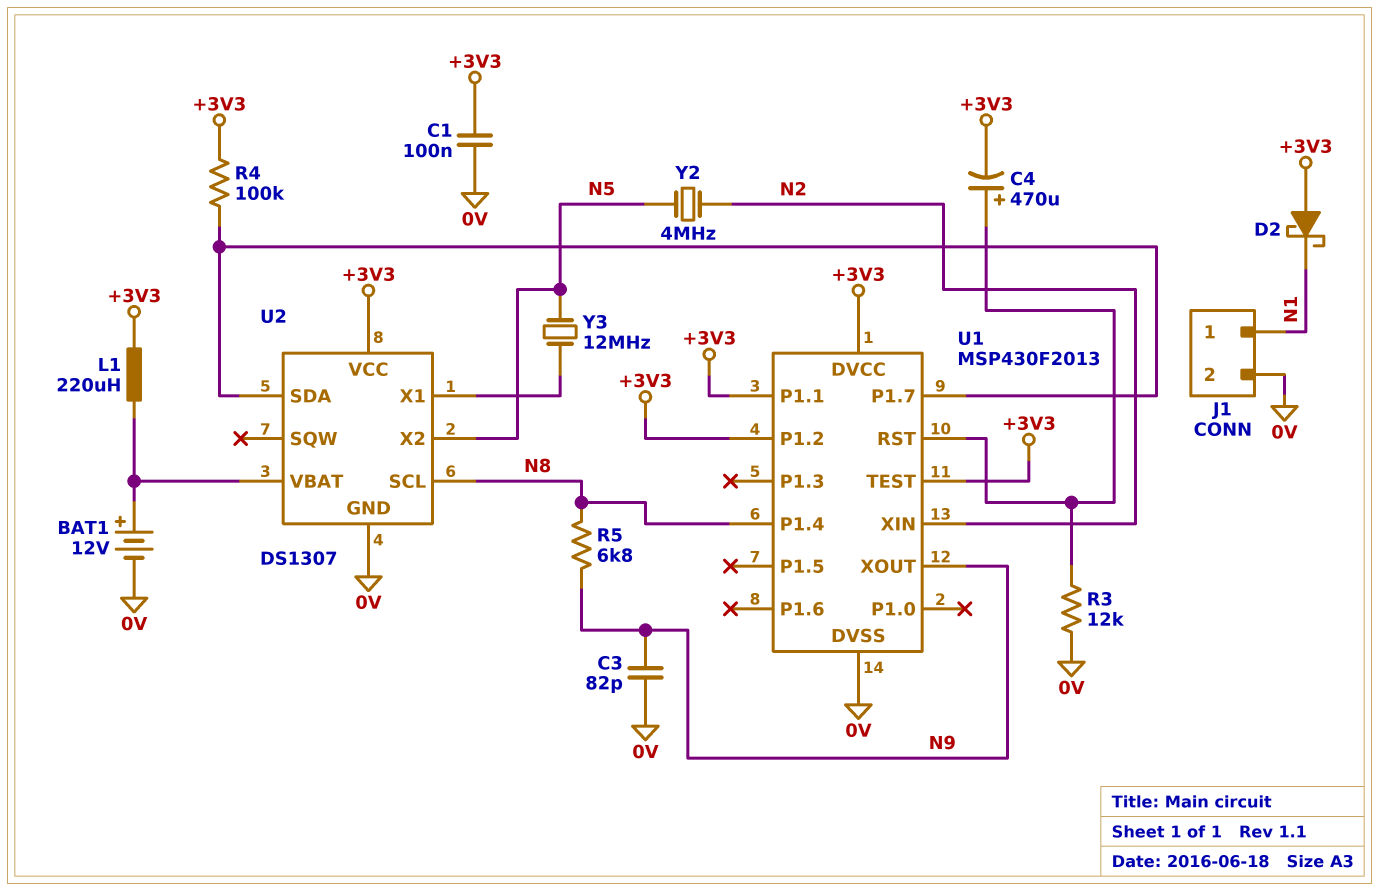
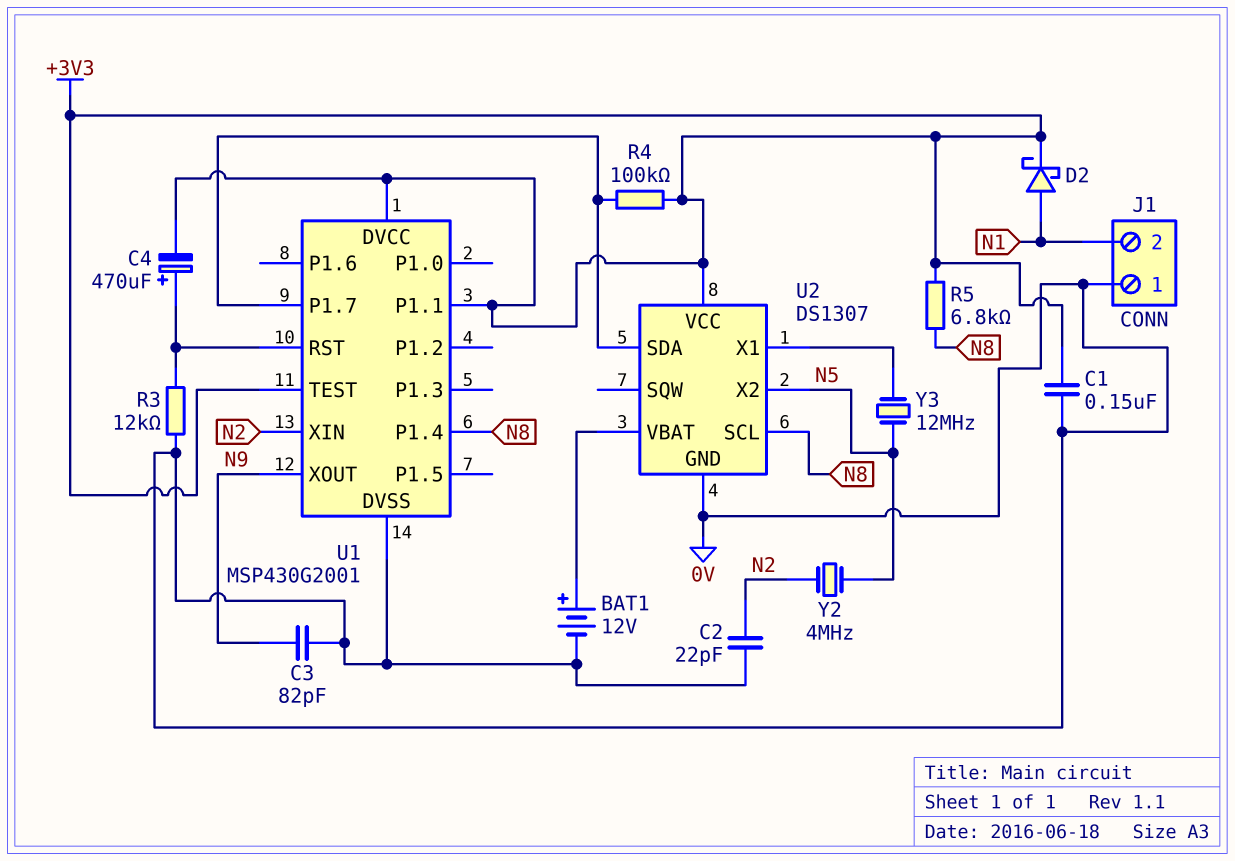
C1: 100nF (+3V3, 0V) -> 150nF (+3V3, 0V)
C2: none -> 22pF (0V, N2)
D2: schottky (A +3V3, K N1) -> schottky (A N1, K +3V3)
J1 pin 1: N1 -> 0V
J1 pin 2: 0V -> N1
L1: 220uH (+3V3, U2/VBAT) -> none
R5: 6.8k (N8, N9) -> 6.8k (+3V3, N8)
U1: MSP430F2013 -> MSP430G2001
U1 pin P1.2: +3V3 -> none

